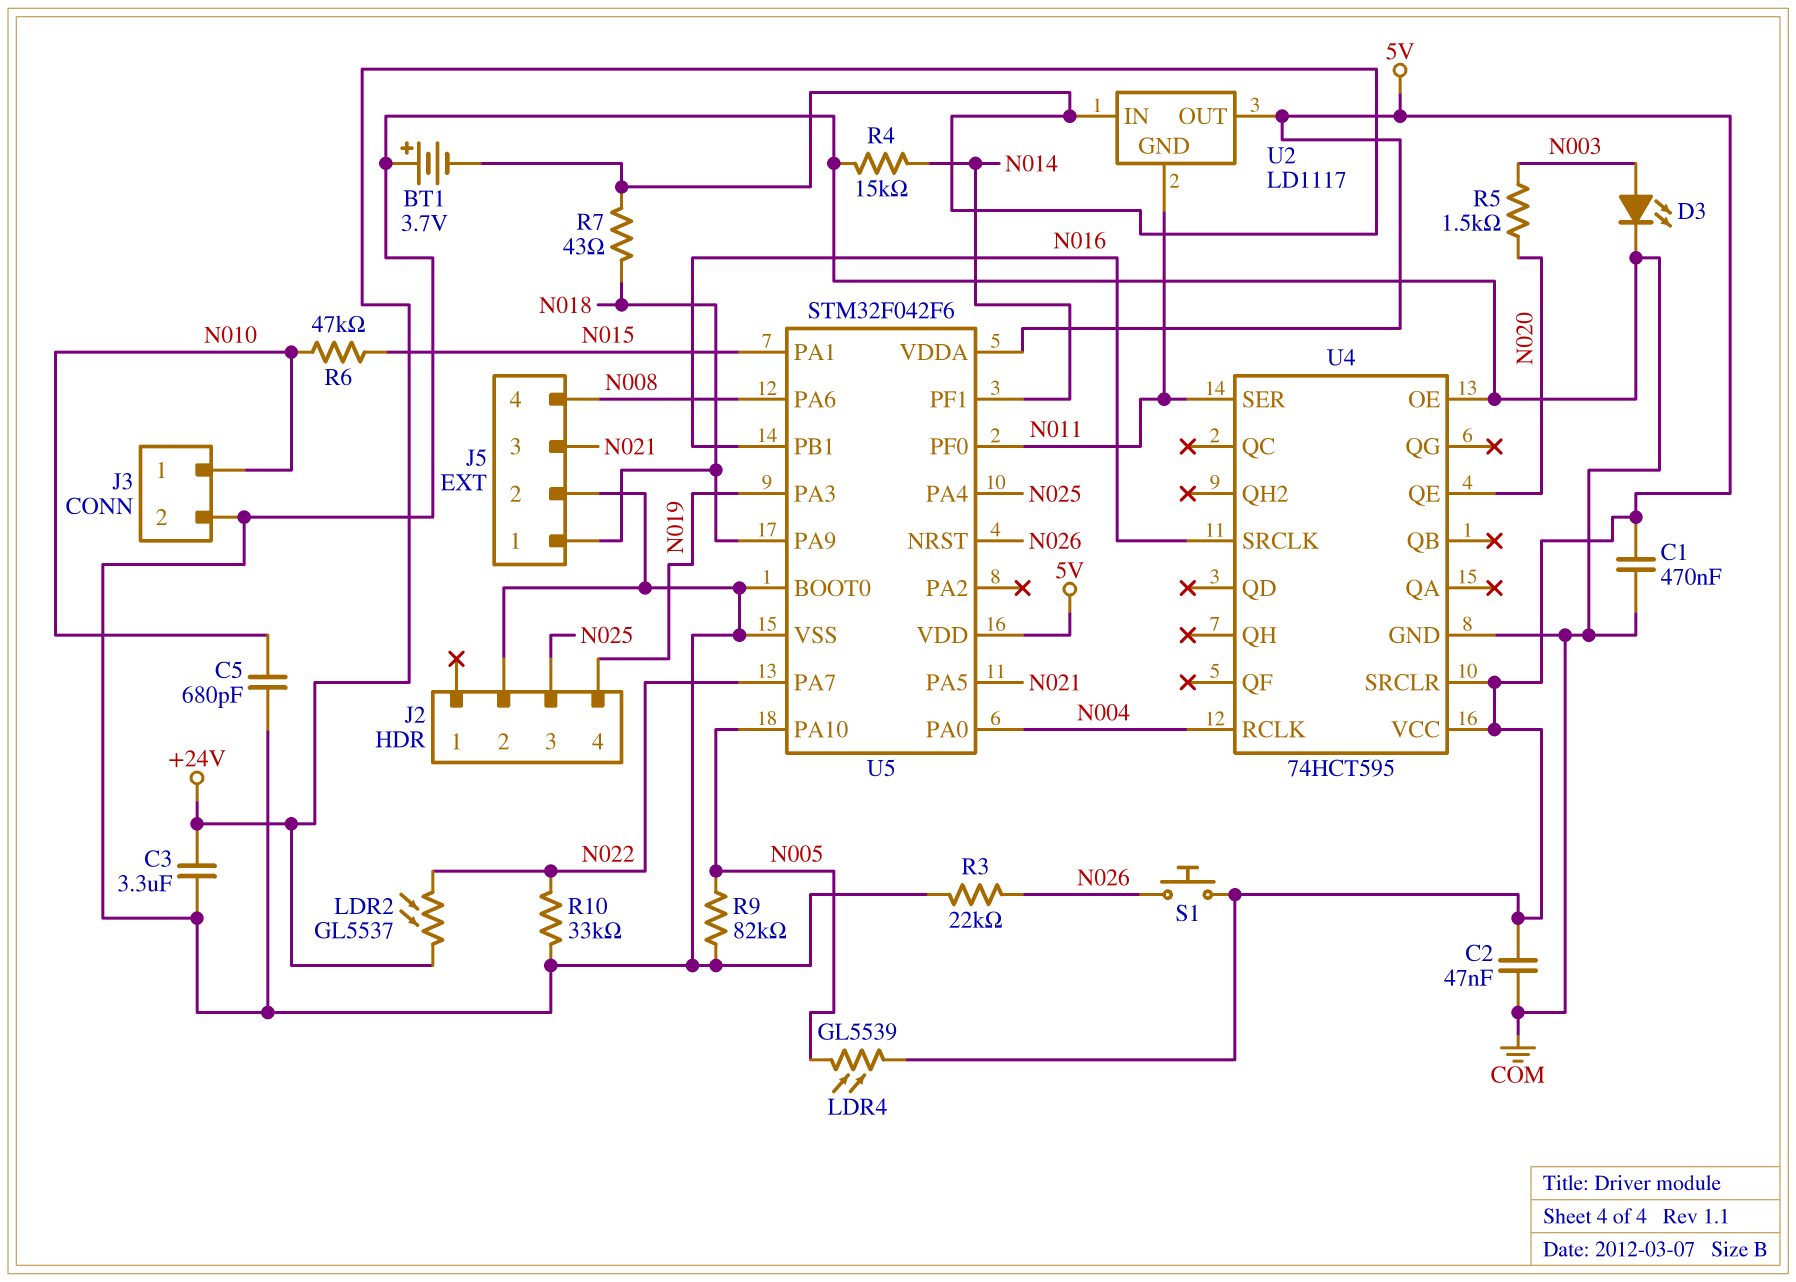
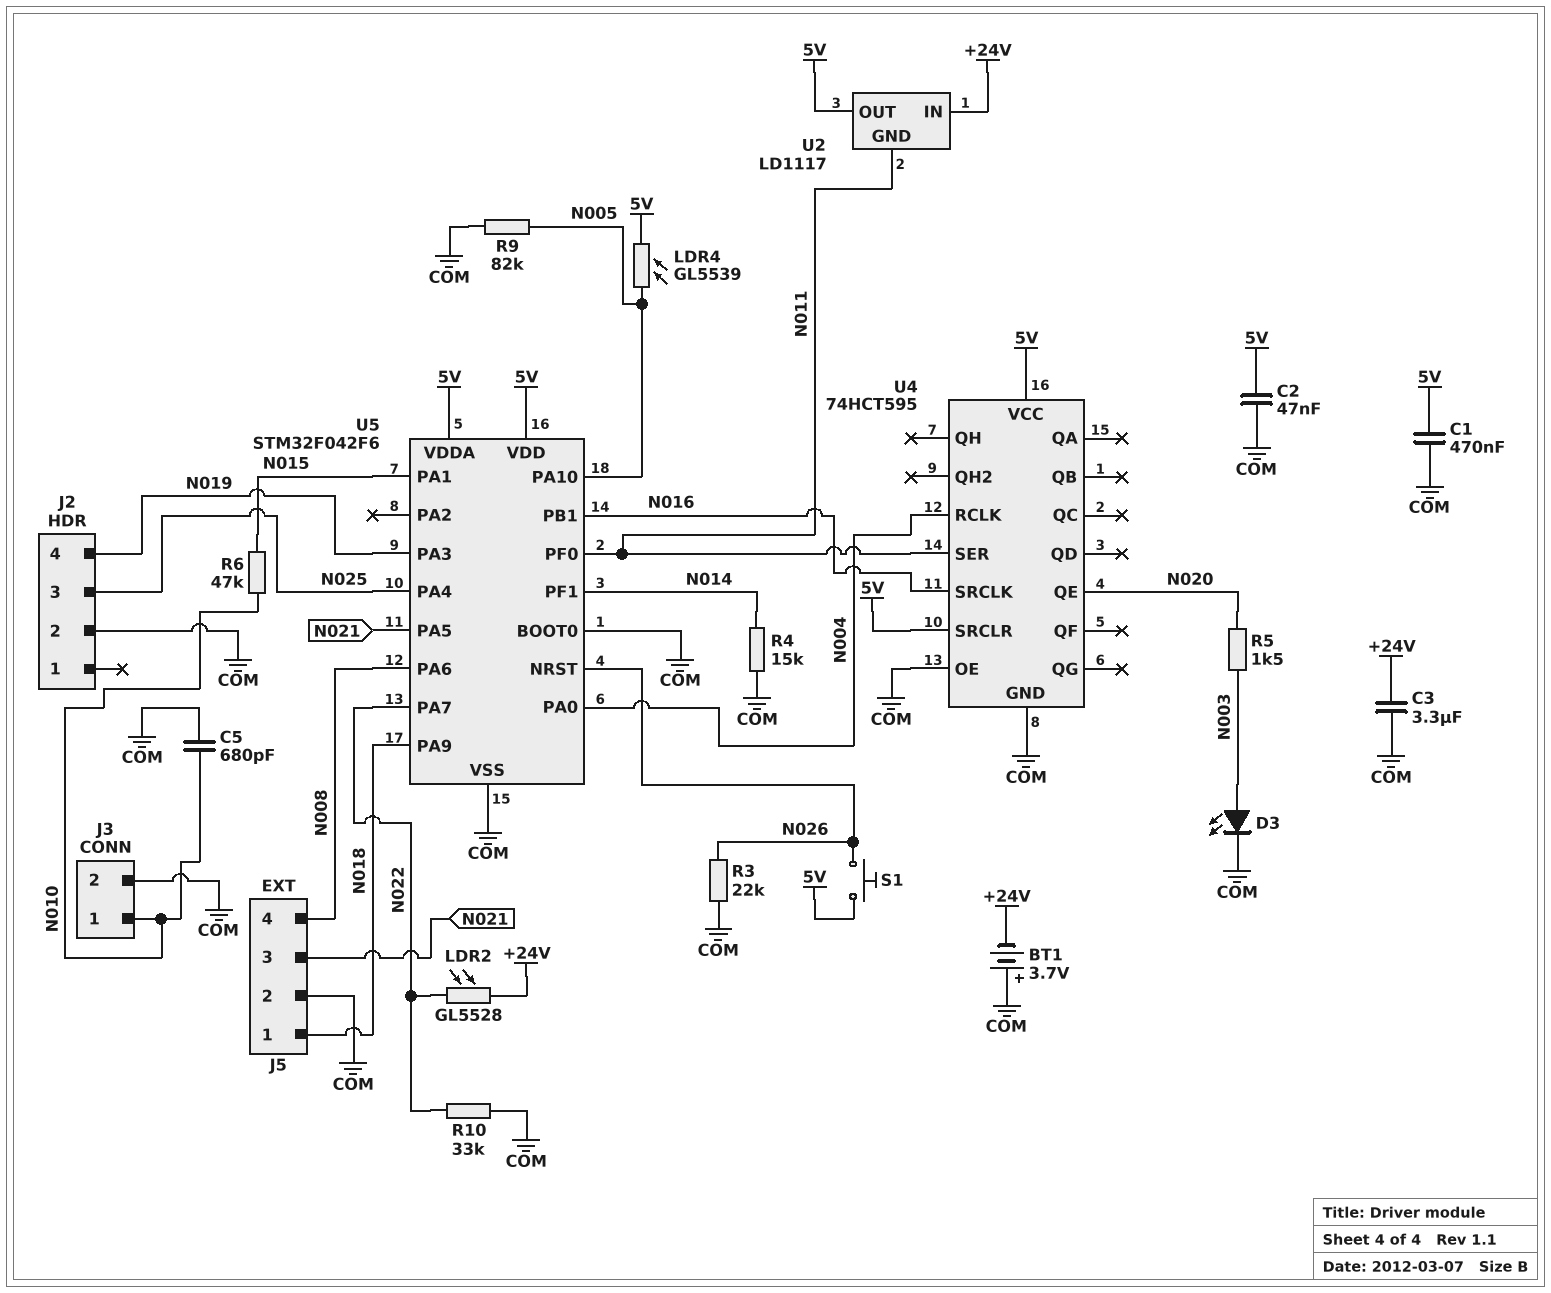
LDR2: GL5537 (+24V, N022) -> GL5528 (+24V, N022)
R7: 43 (+24V, N018) -> none

